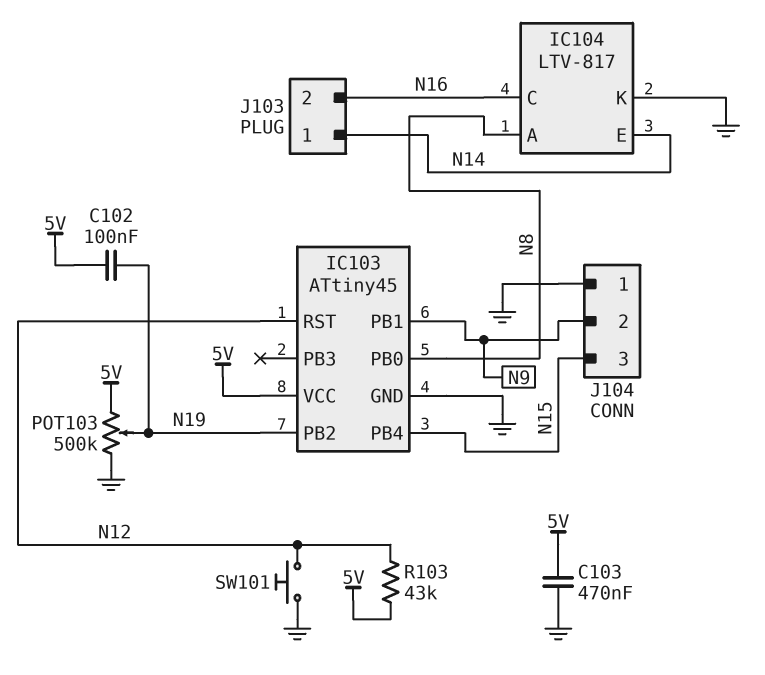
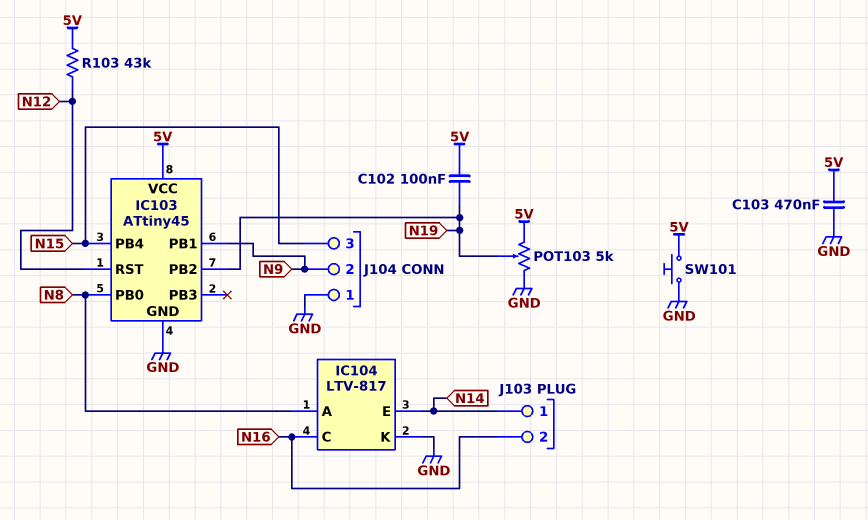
POT103: 500k (5V, GND, wiper N19) -> 5k (5V, GND, wiper N19)
SW101: button (GND, N12) -> button (5V, GND)

